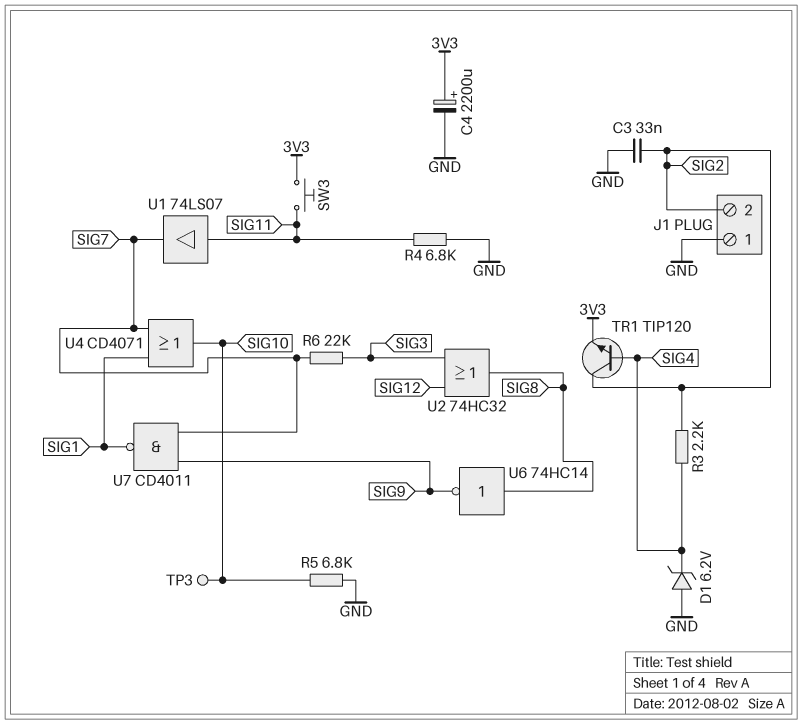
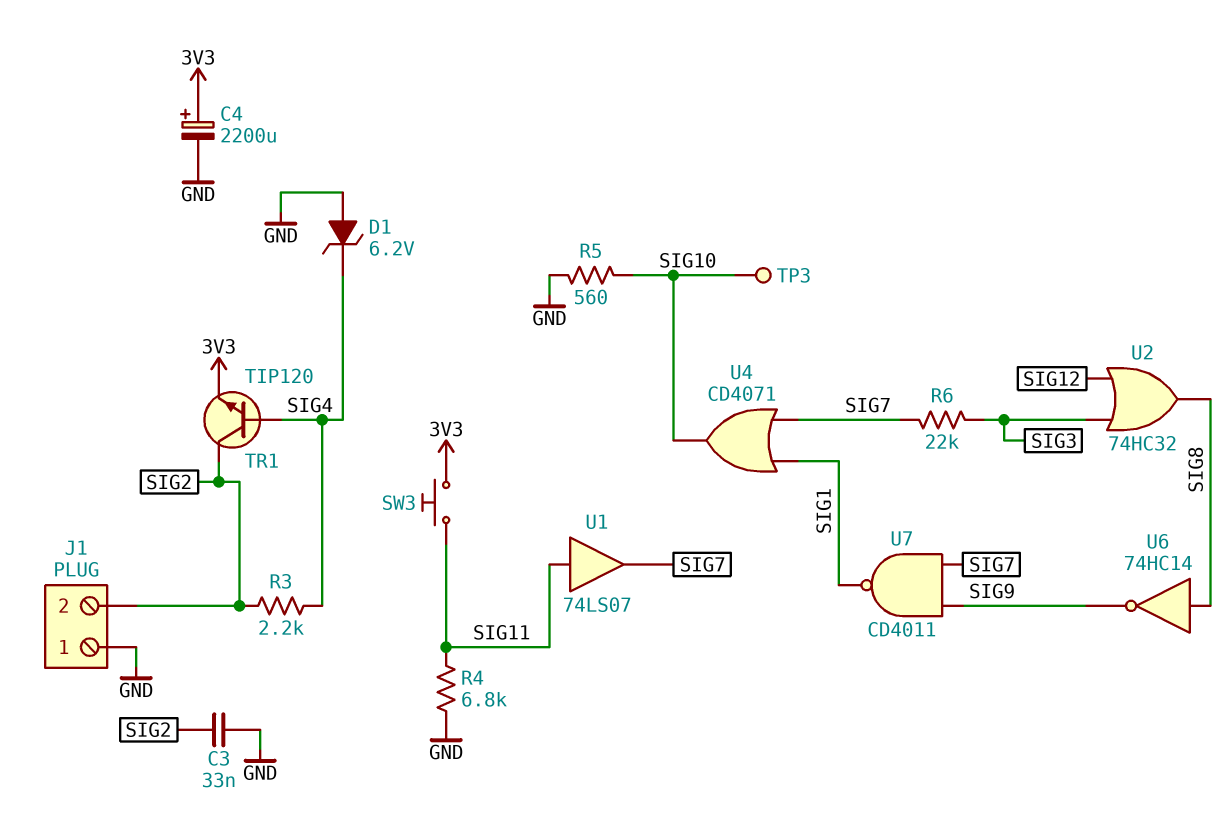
R5: 6.8k (GND, SIG10) -> 560 (GND, SIG10)

